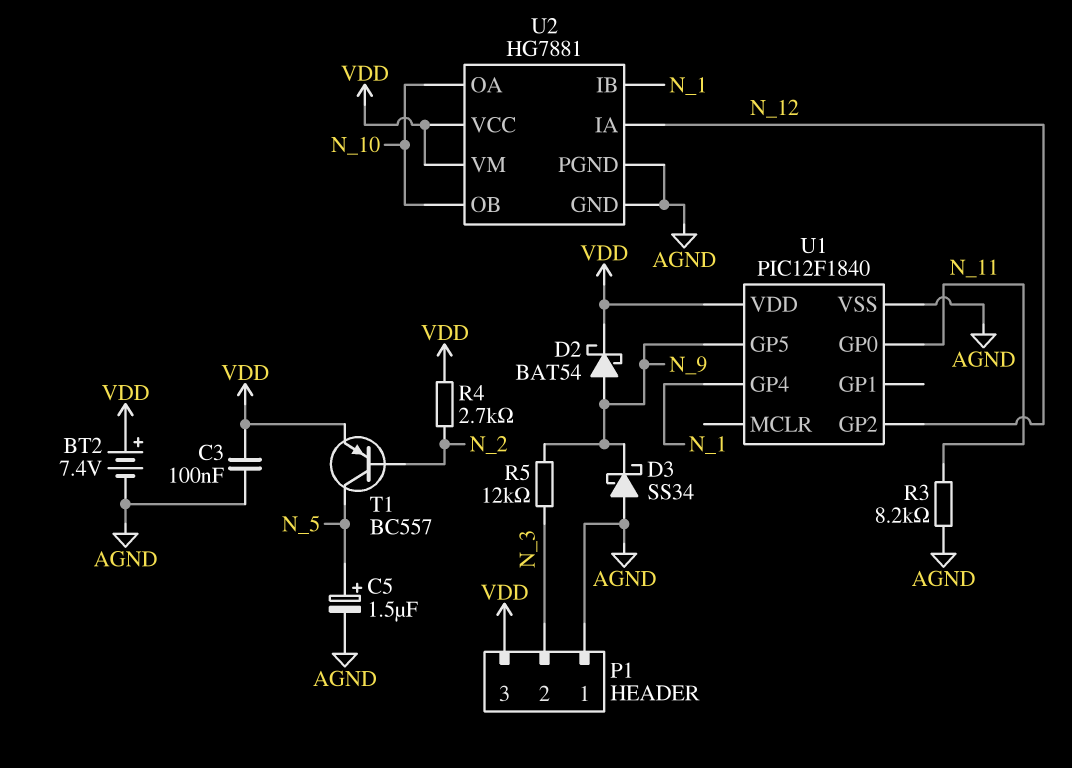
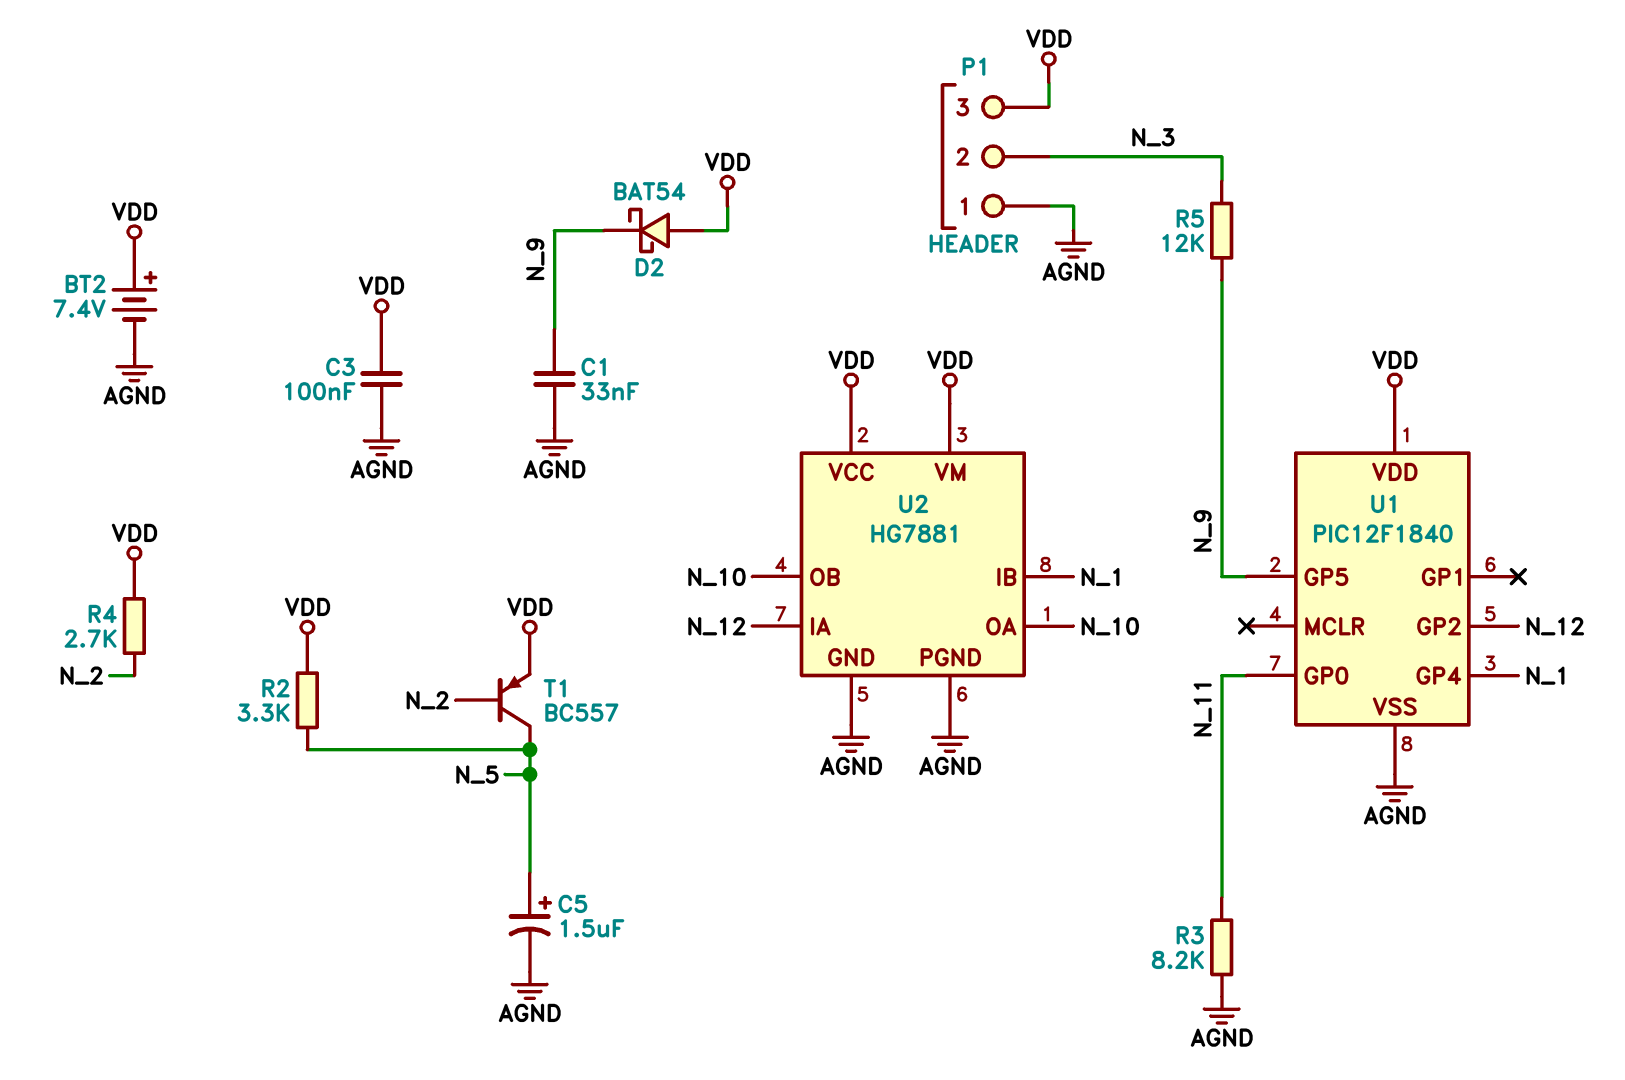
C1: none -> 33nF (AGND, N_9)
D2: schottky BAT54 (A N_9, K VDD) -> schottky BAT54 (A VDD, K N_9)
D3: schottky SS34 (A AGND, K N_9) -> none
R2: none -> 3.3k (N_5, VDD)

